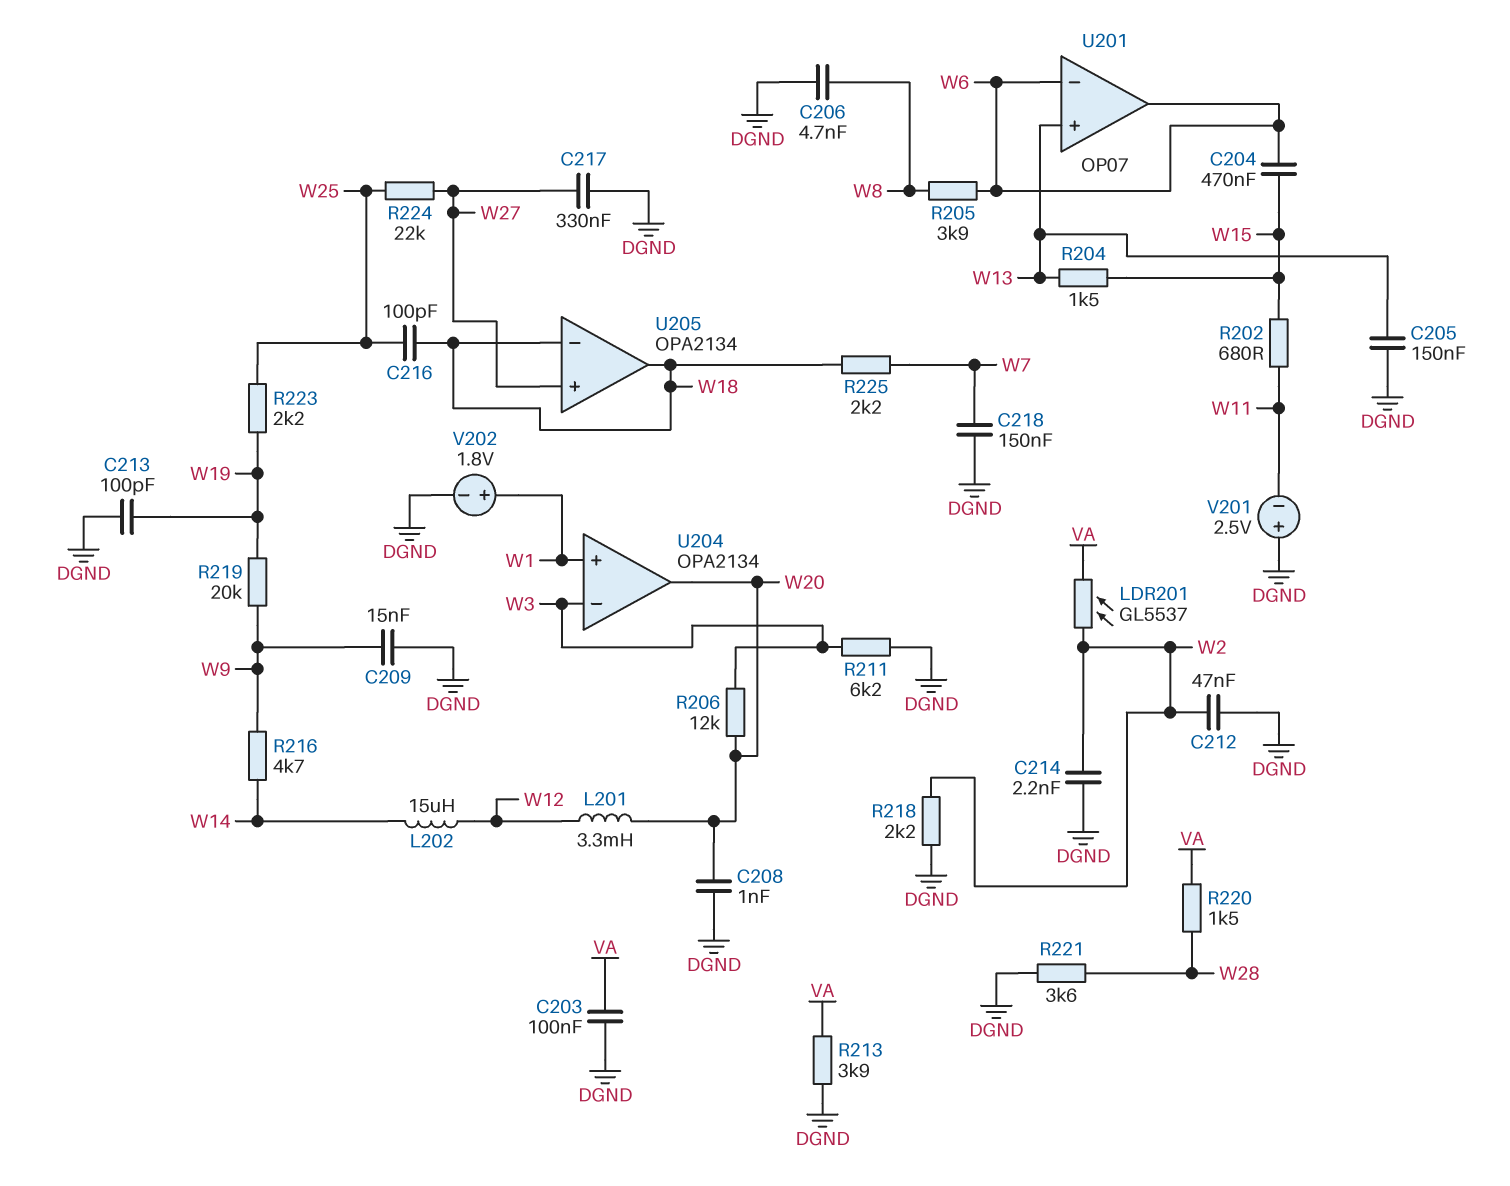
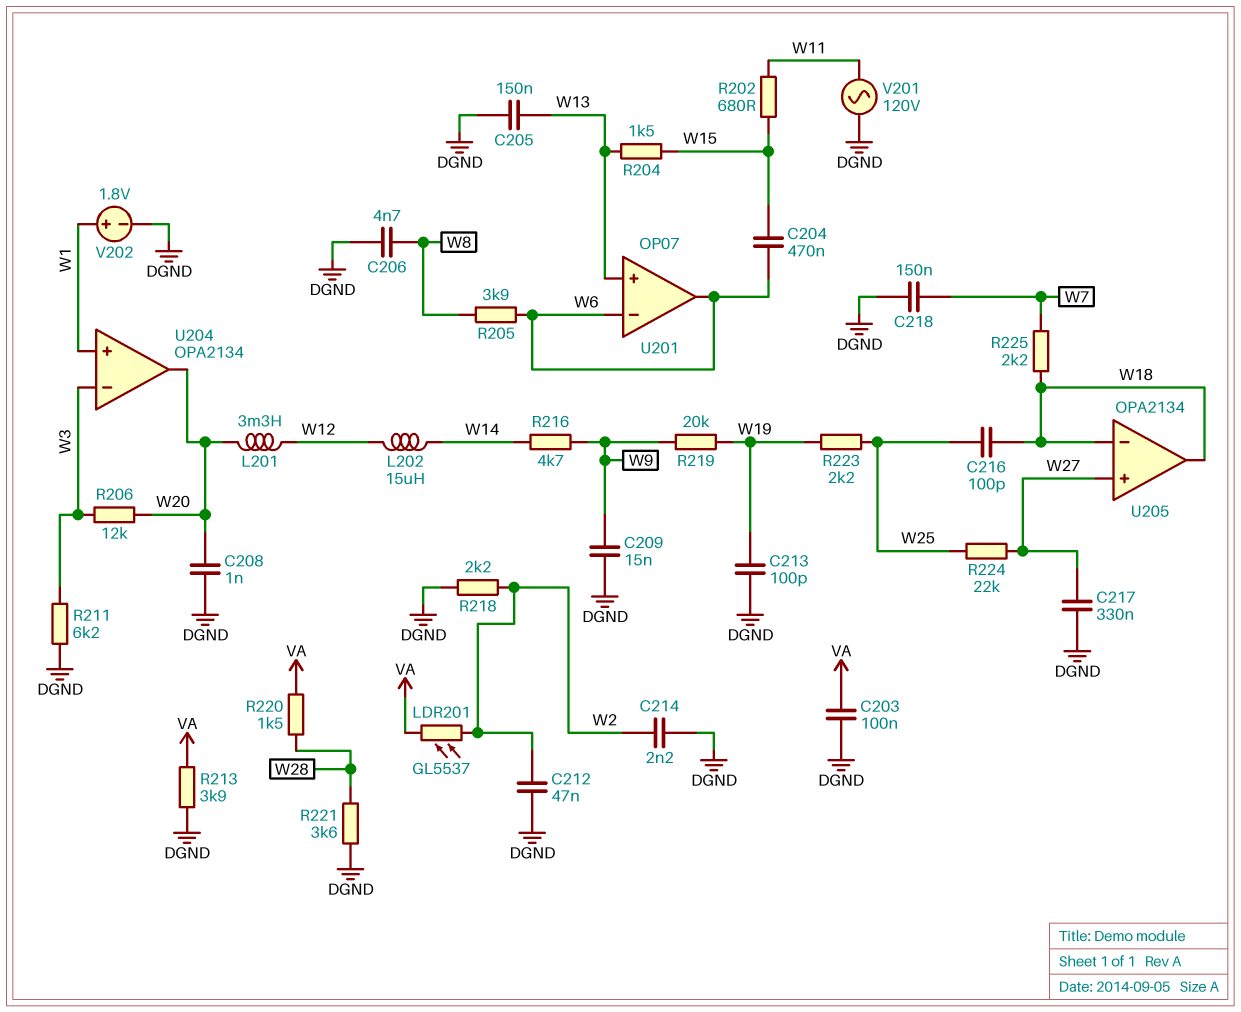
V201: 2.5V (plus DGND, minus W11) -> AC 120V (DGND, W11)

